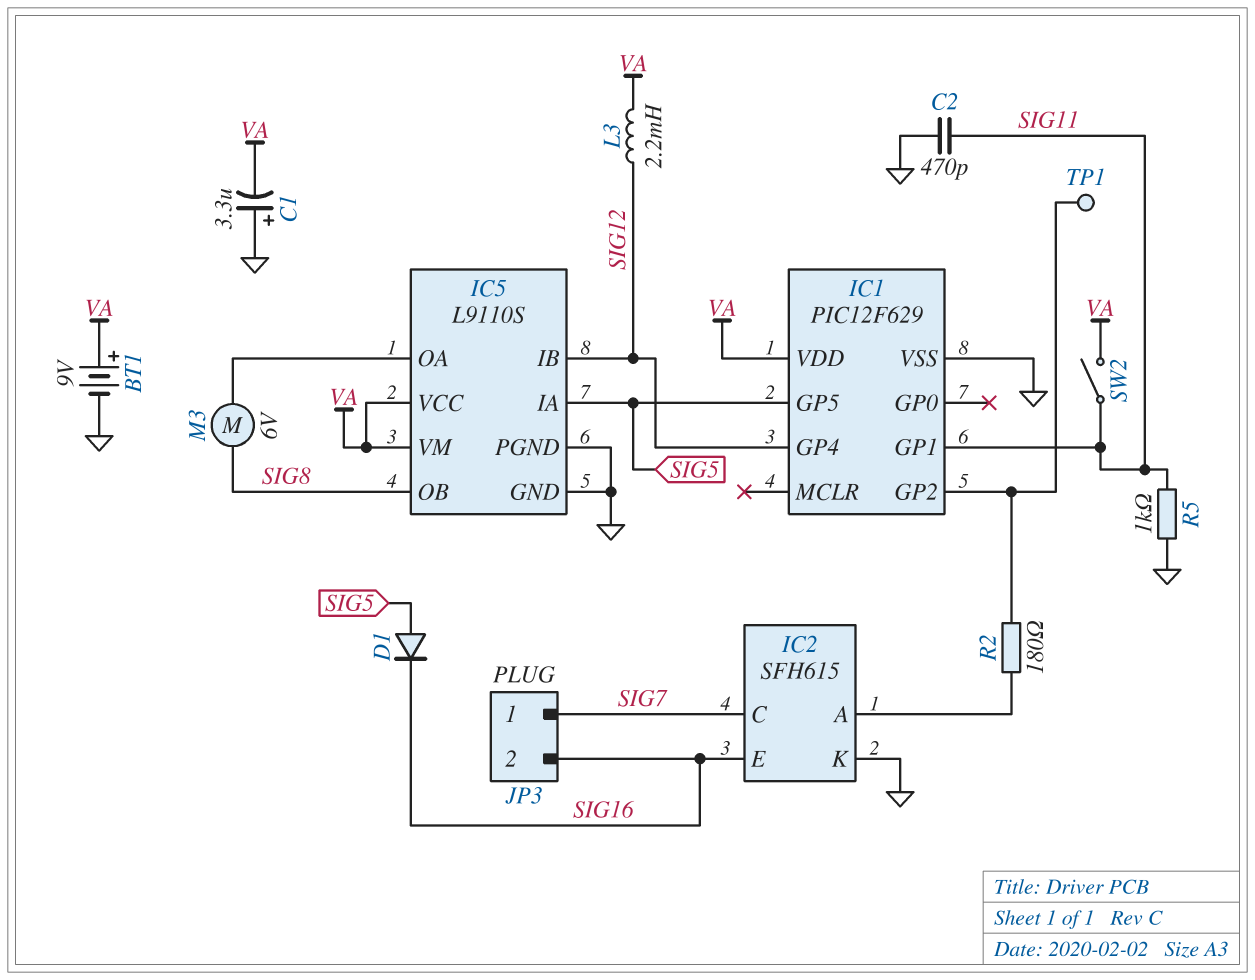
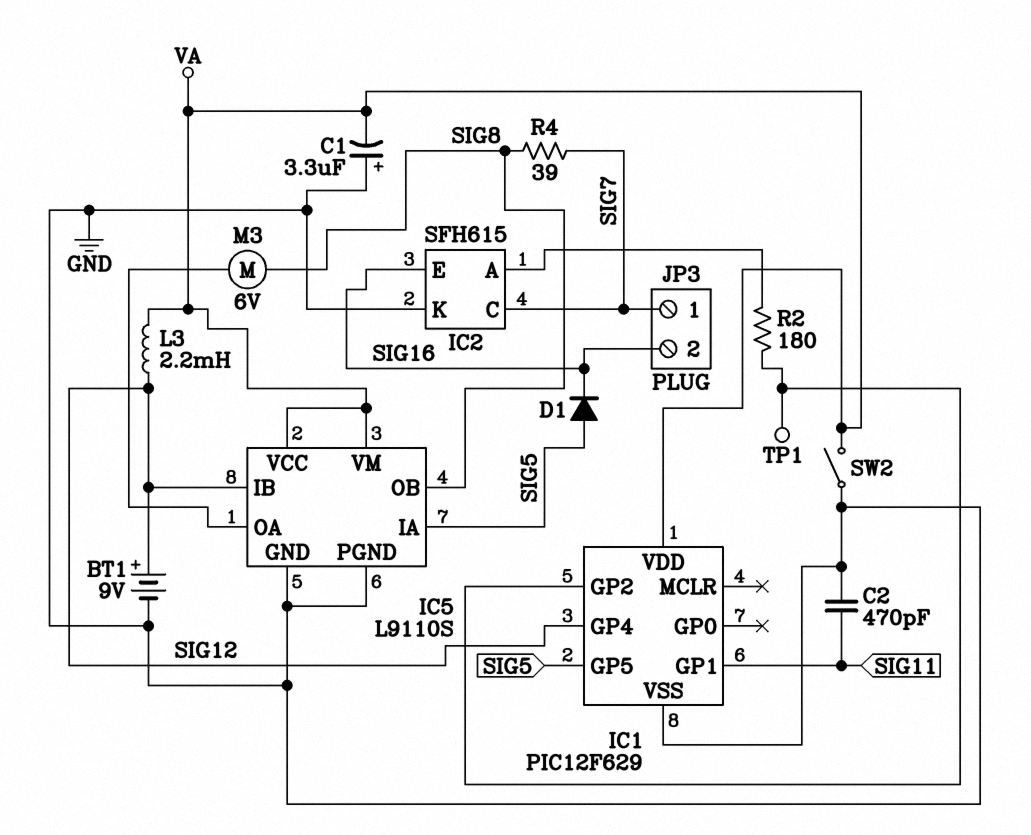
BT1: 9V (plus VA, minus GND) -> 9V (plus SIG12, minus GND)
R4: none -> 39 (SIG7, SIG8)
R5: 1k (GND, SIG11) -> none
SW2: switch (SIG11, VA) -> switch (GND, VA)

